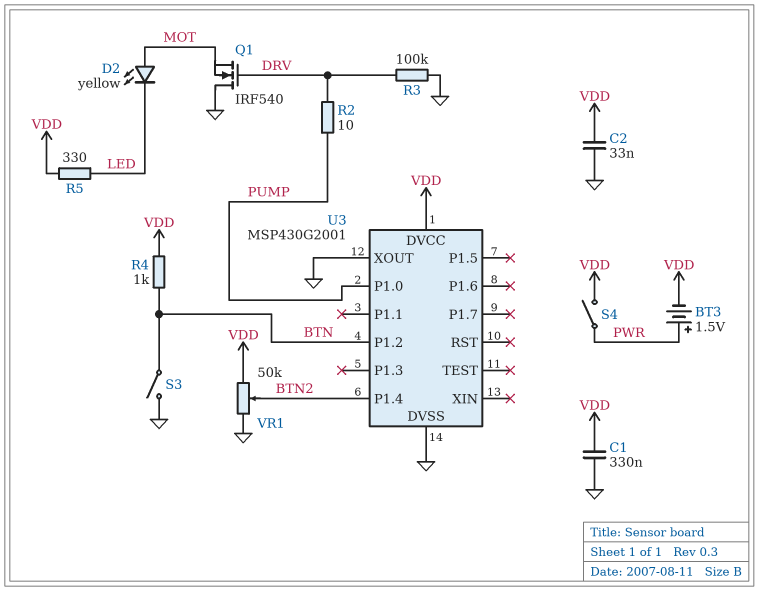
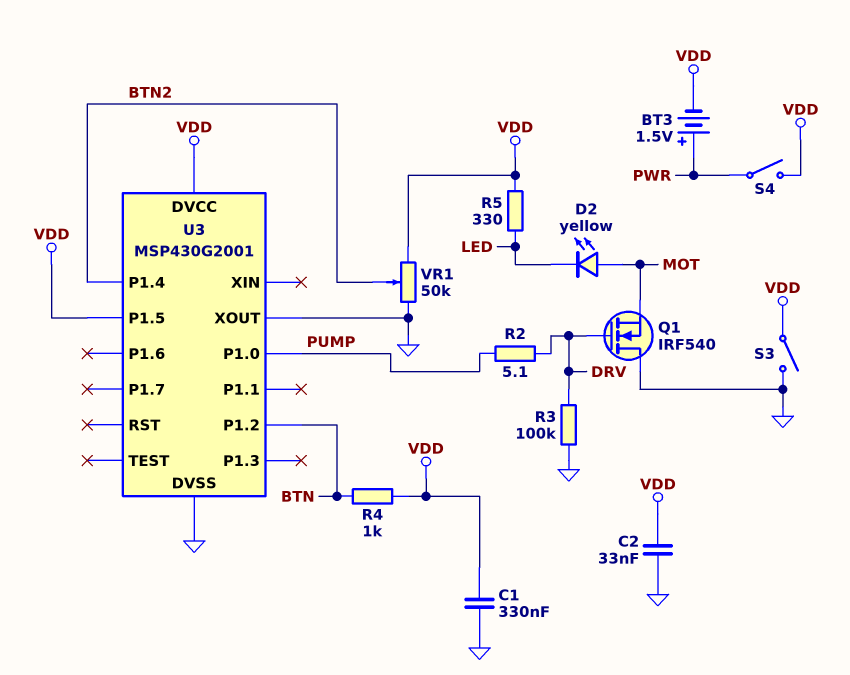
R2: 10 (DRV, PUMP) -> 5.1 (DRV, PUMP)
S3: switch (BTN, GND) -> switch (GND, VDD)
U3 pin P1.5: none -> VDD

